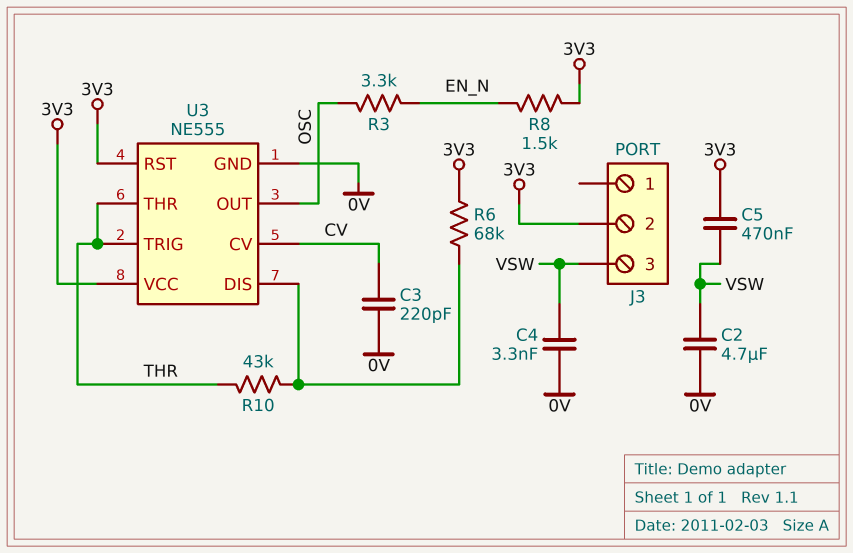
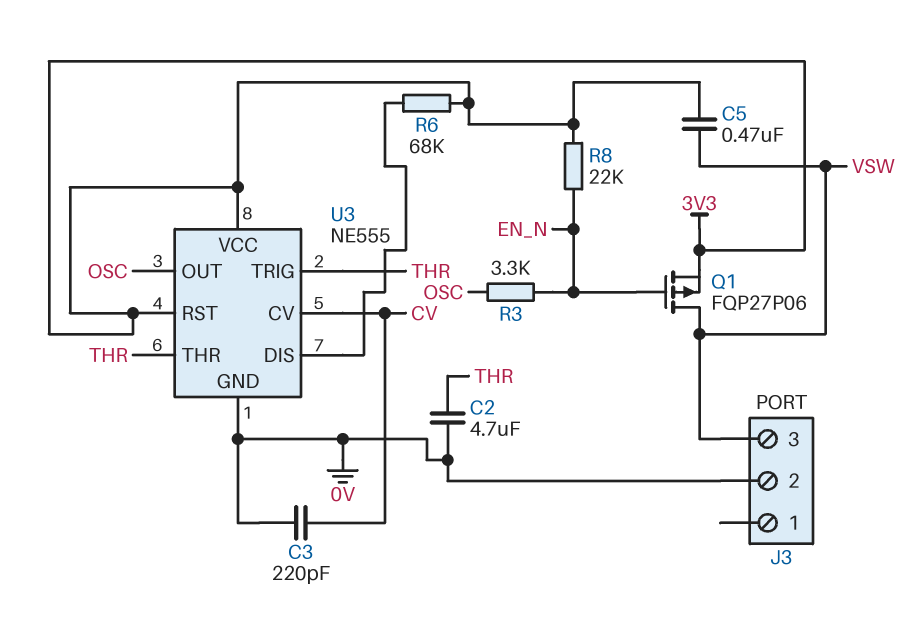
C2: 4.7uF (0V, VSW) -> 4.7uF (0V, THR)
C4: 3.3nF (0V, VSW) -> none
J3 pin 2: 3V3 -> 0V
Q1: none -> PMOS FQP27P06 (G EN_N, D VSW, S 3V3)
R8: 1.5k (3V3, EN_N) -> 22k (3V3, EN_N)
R10: 43k (THR, U3/DIS) -> none

